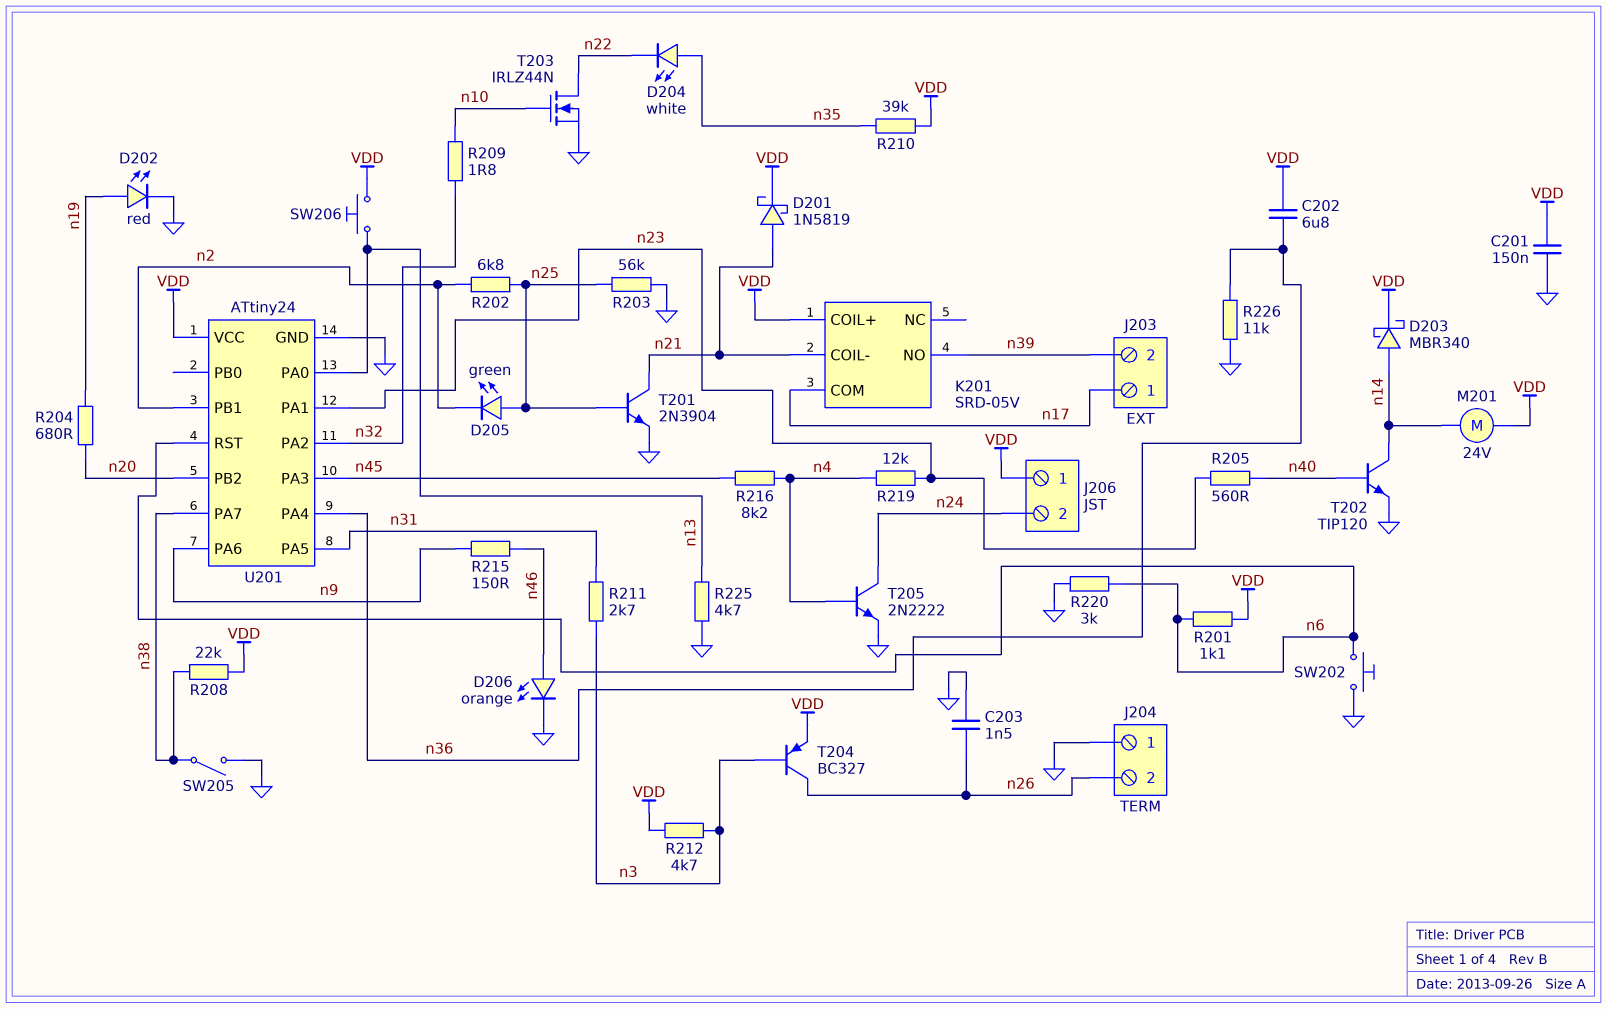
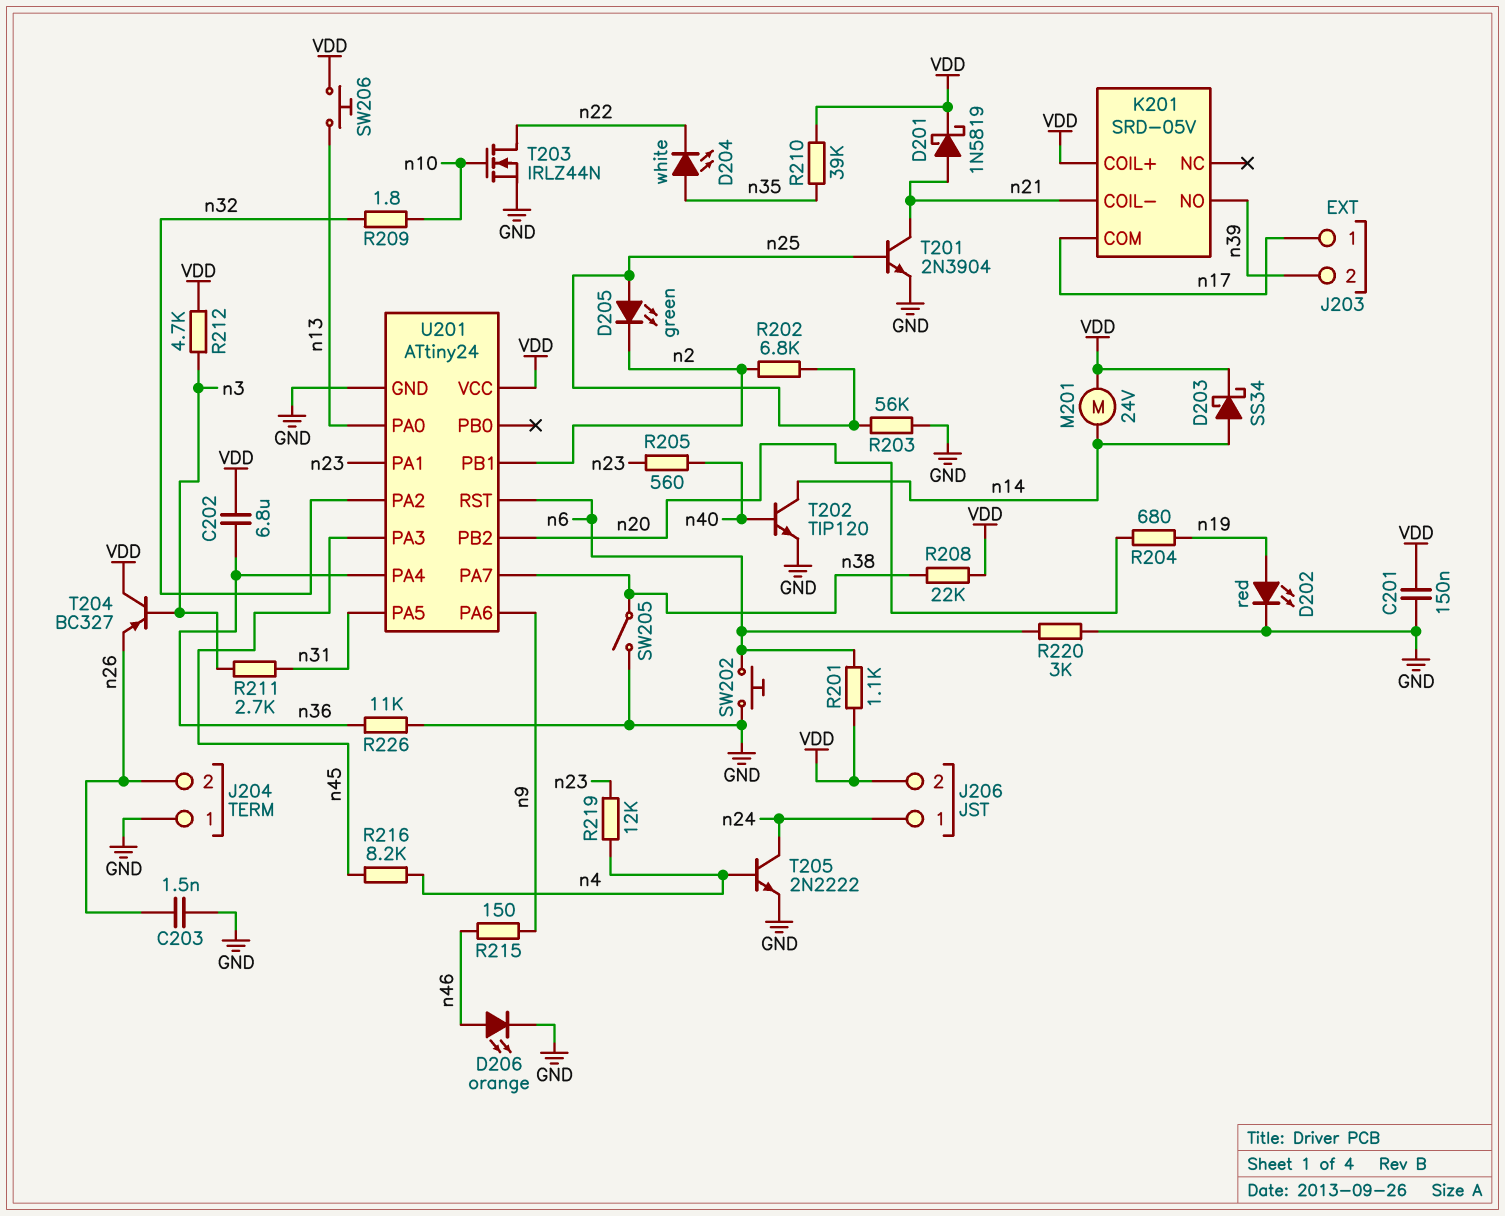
D203: schottky MBR340 (A n14, K VDD) -> schottky SS34 (A n14, K VDD)
J206 pin 1: VDD -> n24
J206 pin 2: n24 -> VDD
R225: 4.7k (GND, n13) -> none
T204: PNP BC327 (B n3, C n26, E VDD) -> PNP BC327 (B n3, C VDD, E n26)

